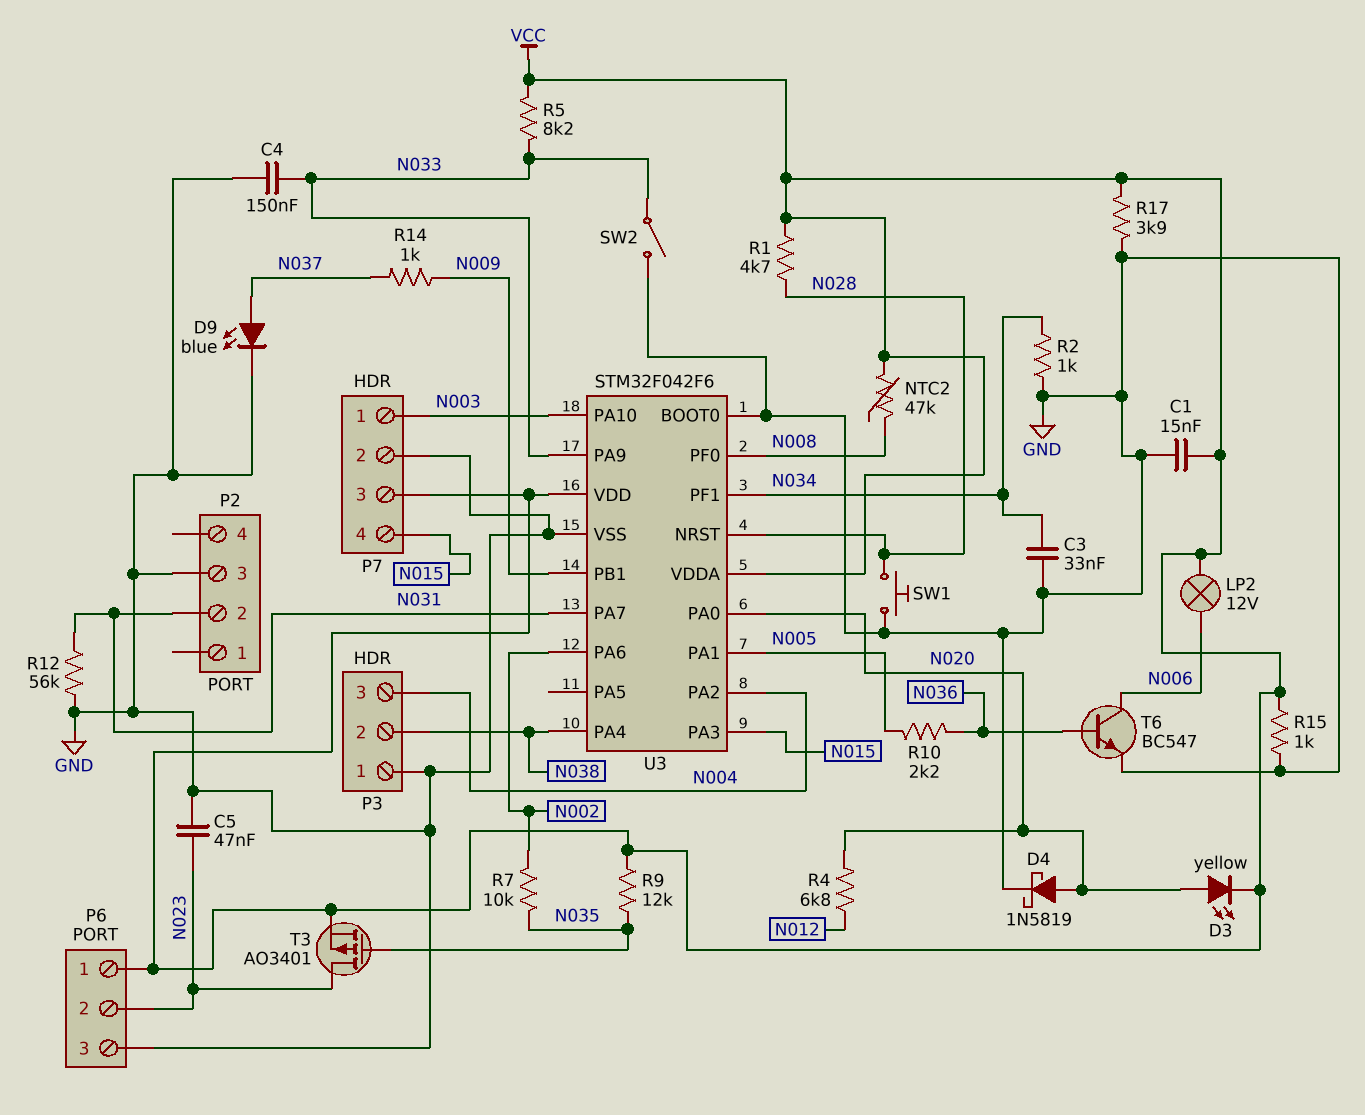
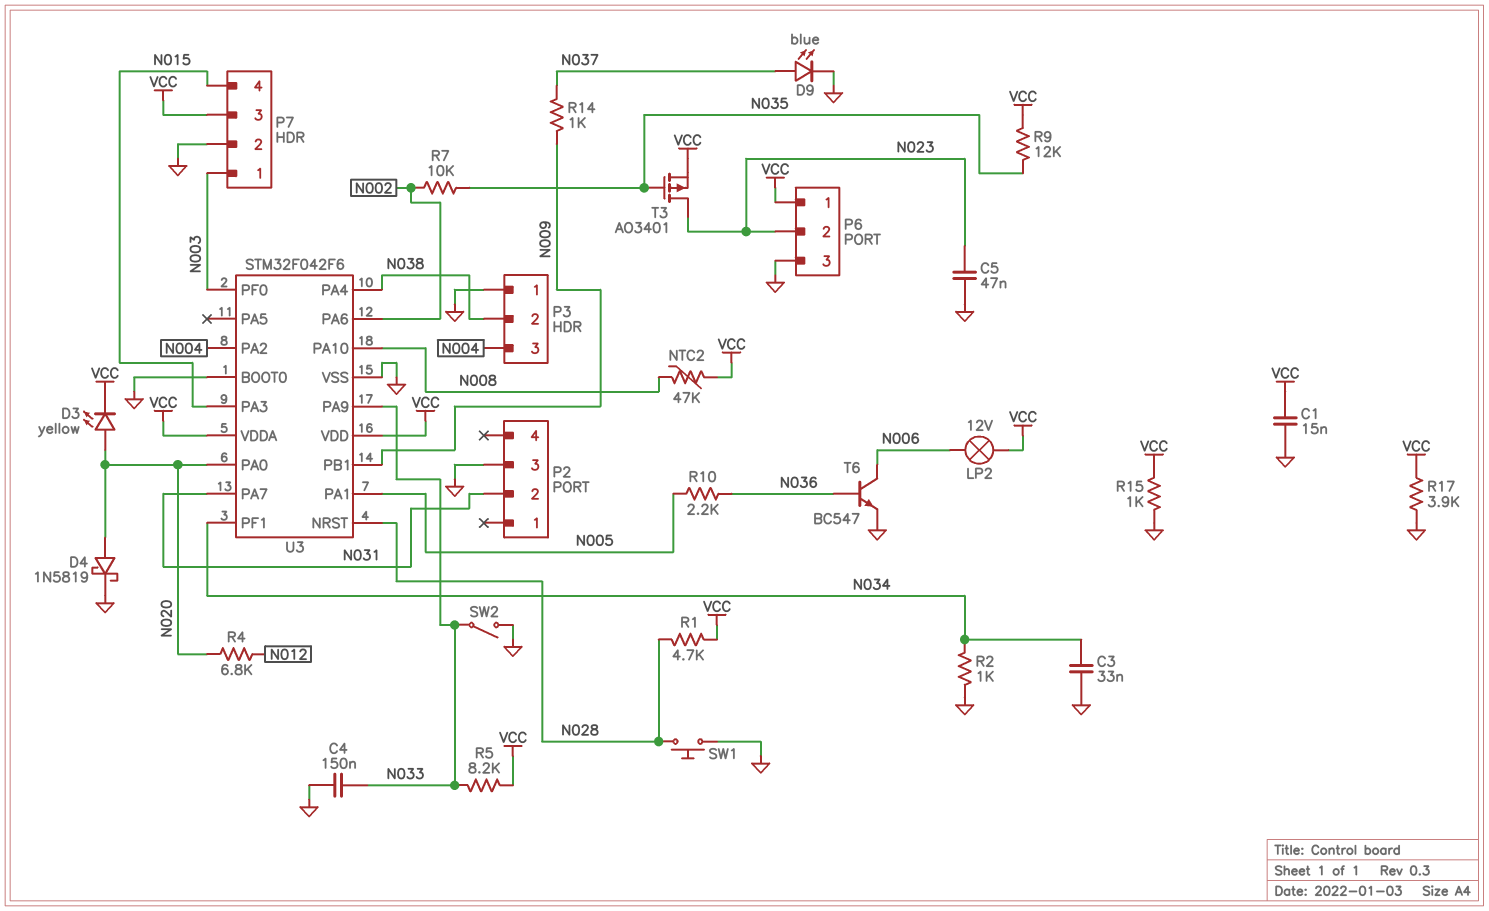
R12: 56k (GND, N031) -> none
U3 pin PA10: N003 -> N008
U3 pin PF0: N008 -> N003

